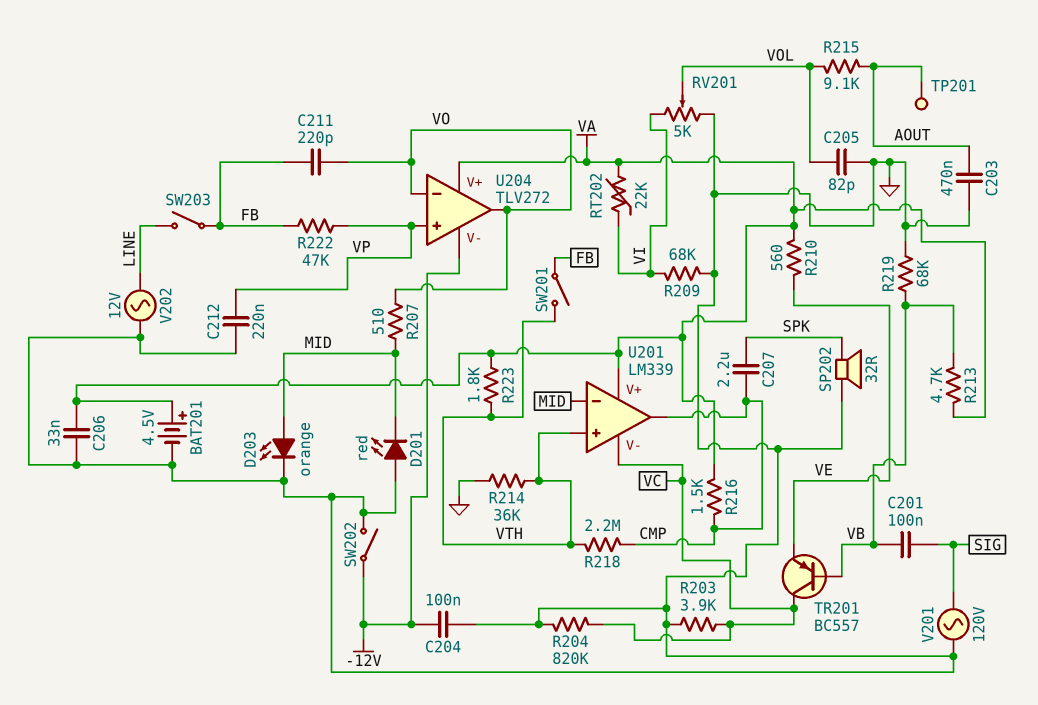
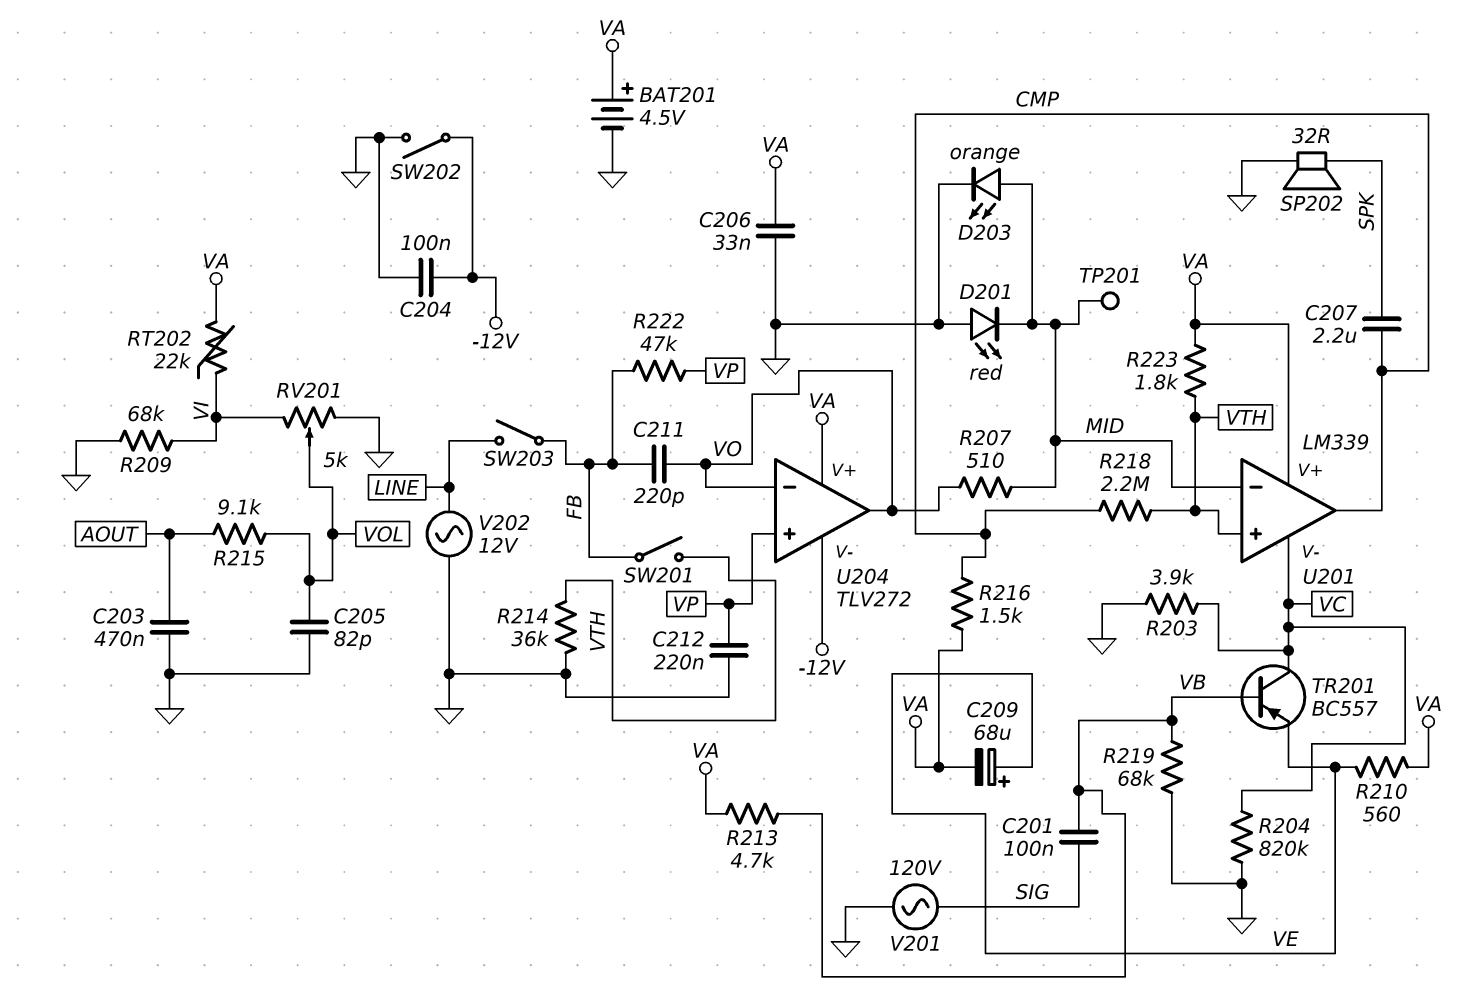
C209: none -> 68uF (plus VE, minus VA)
TP201: test point (AOUT) -> test point (MID)

